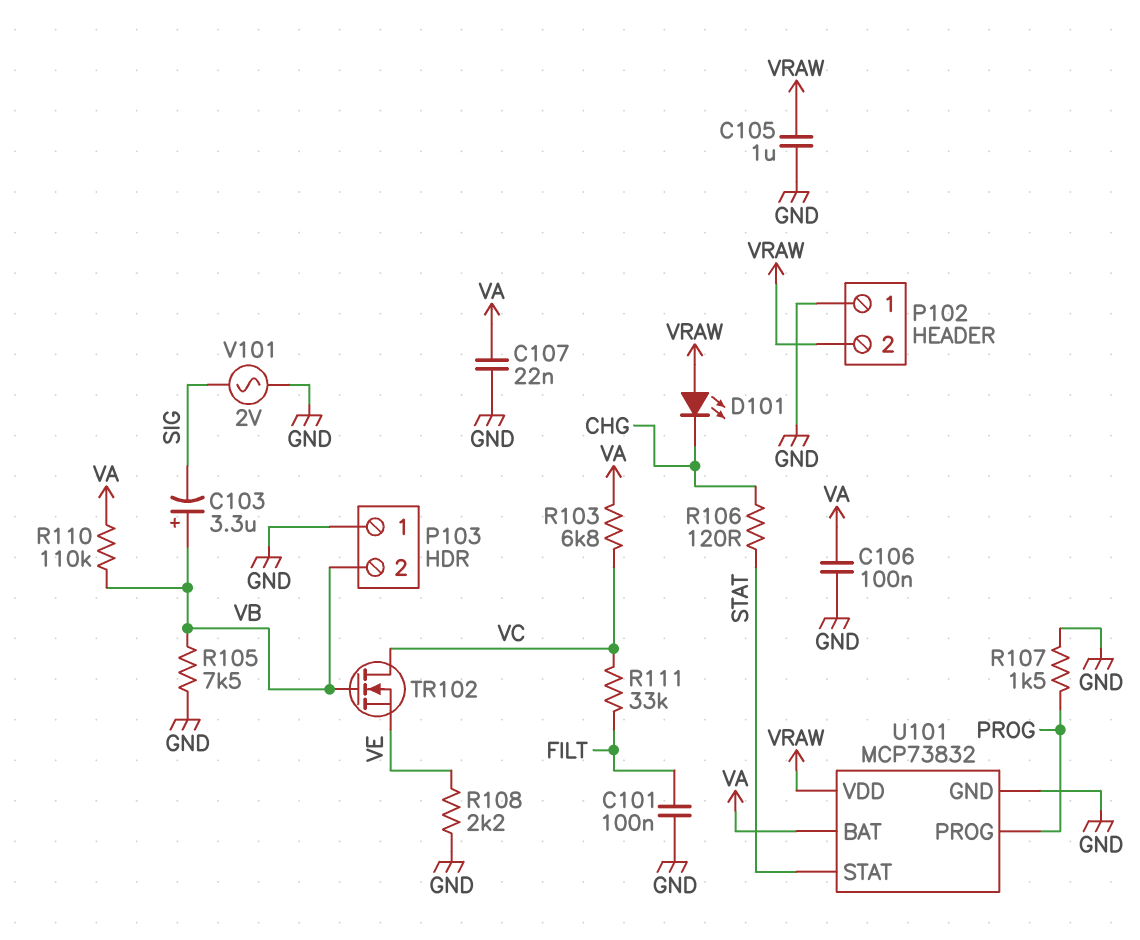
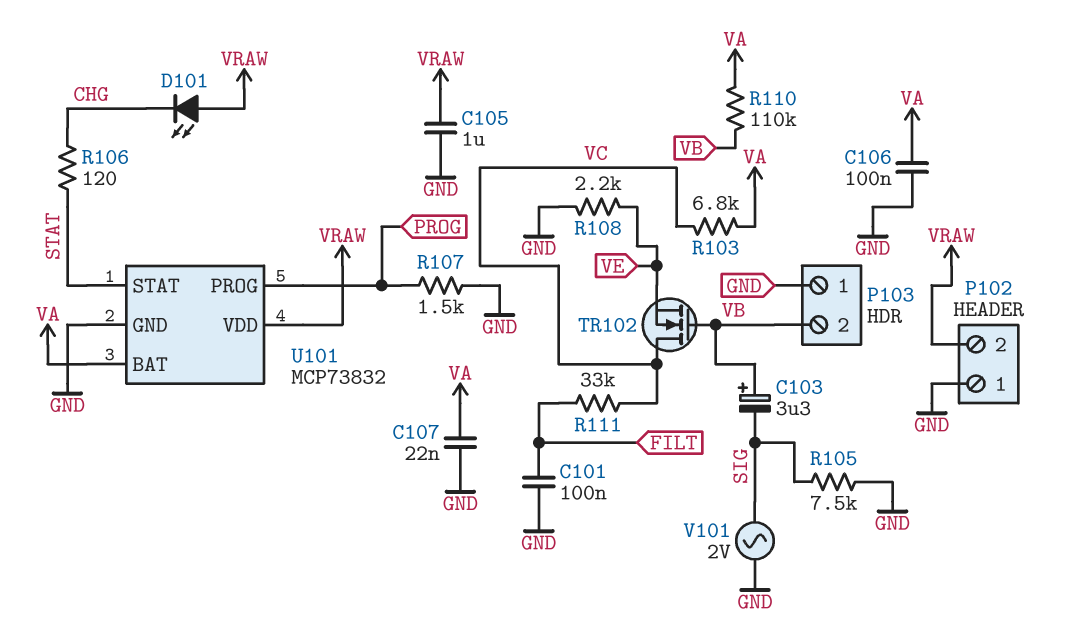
R105: 7.5k (GND, VB) -> 7.5k (GND, SIG)

